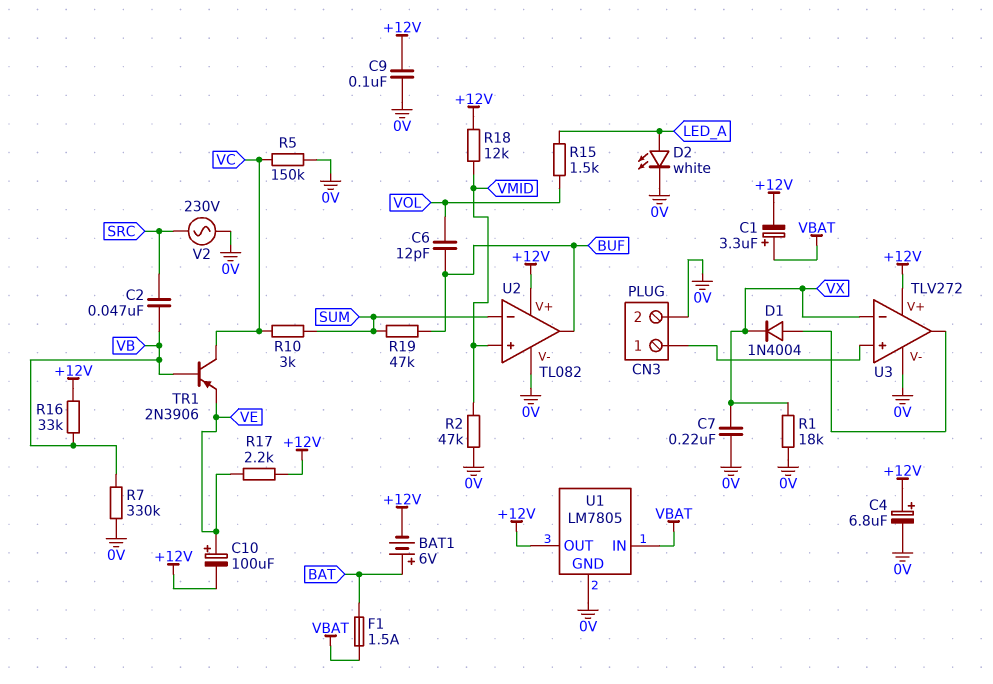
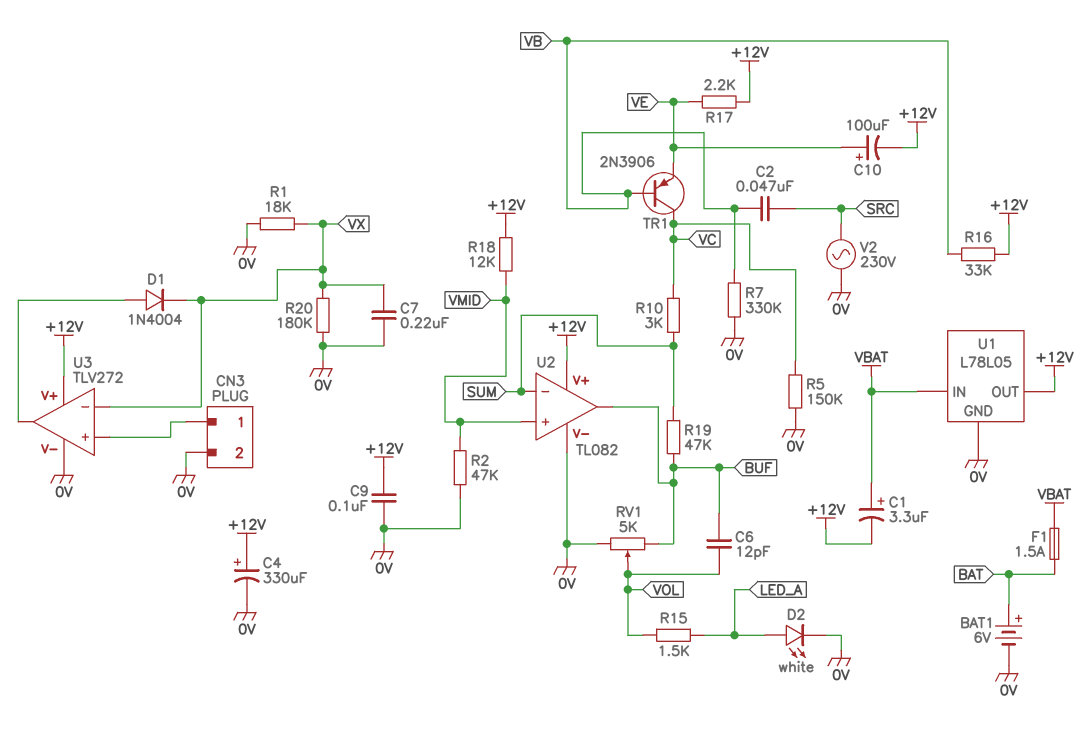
BAT1: 6V (plus BAT, minus +12V) -> 6V (plus BAT, minus 0V)
C4: 6.8uF (plus +12V, minus 0V) -> 330uF (plus +12V, minus 0V)
R20: none -> 180k (0V, VX)
RV1: none -> 5k (0V, BUF, wiper VOL)
U1: LM7805 -> L78L05

